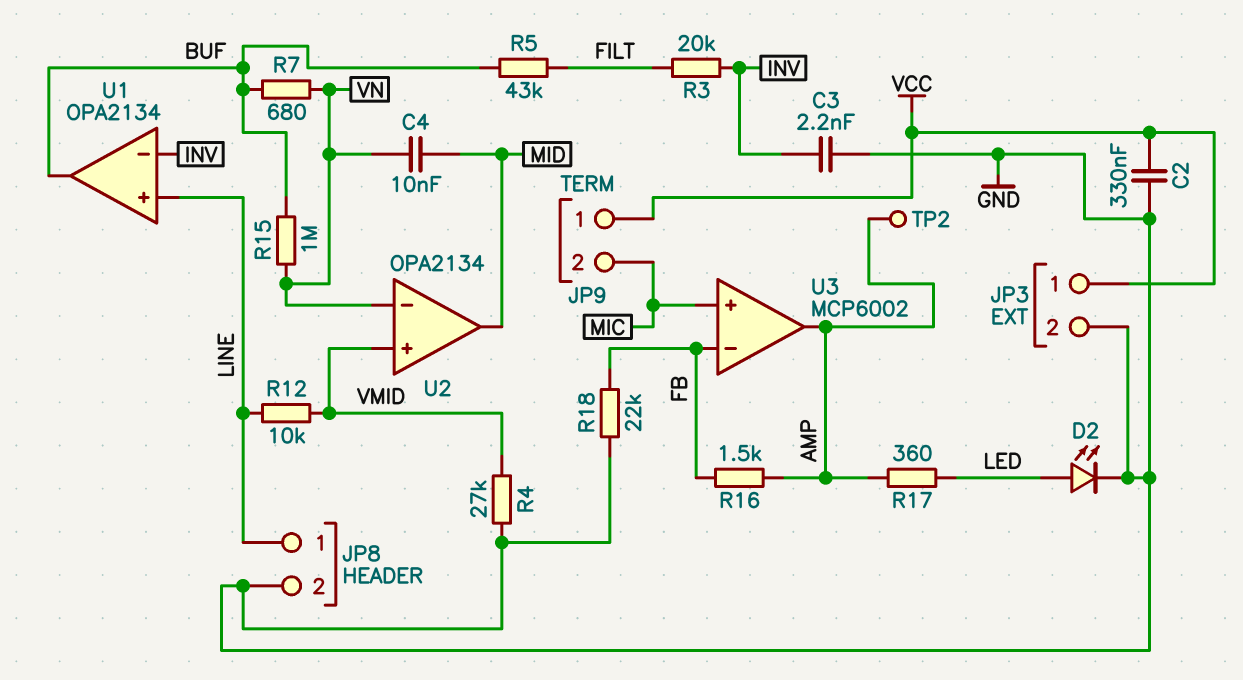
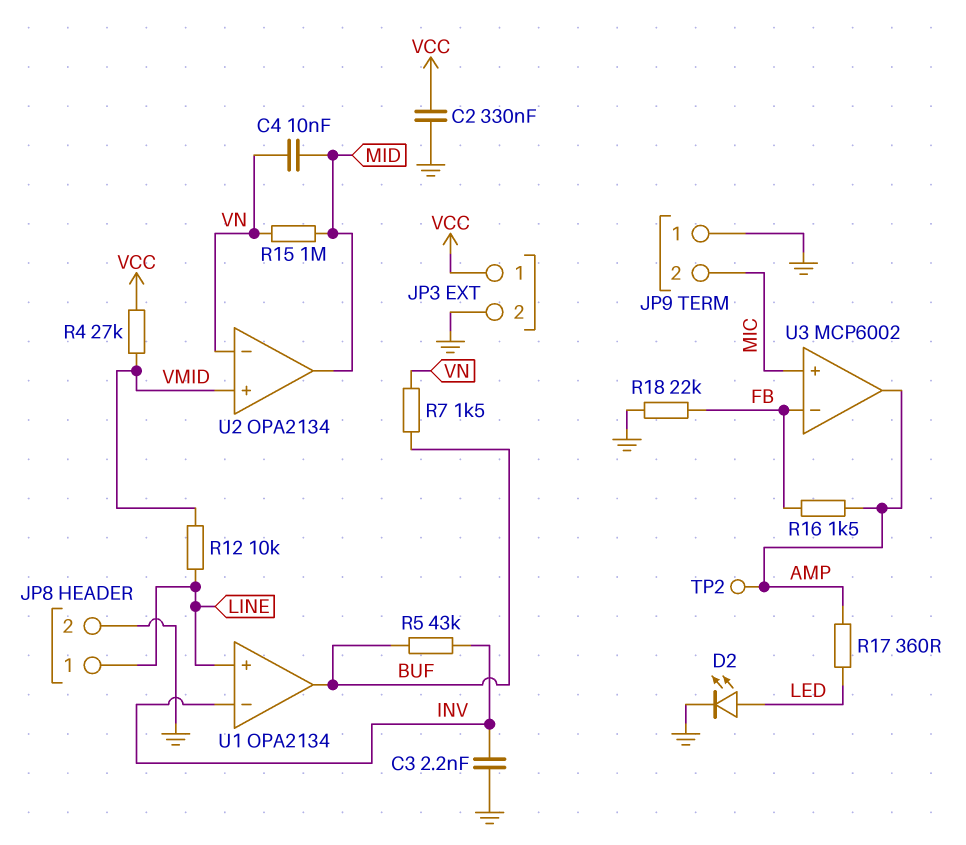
JP9 pin 1: VCC -> GND
R3: 20k (FILT, INV) -> none
R4: 27k (GND, VMID) -> 27k (VCC, VMID)
R5: 43k (BUF, FILT) -> 43k (BUF, INV)
R7: 680 (BUF, VN) -> 1.5k (BUF, VN)
R15: 1M (BUF, VN) -> 1M (MID, VN)

